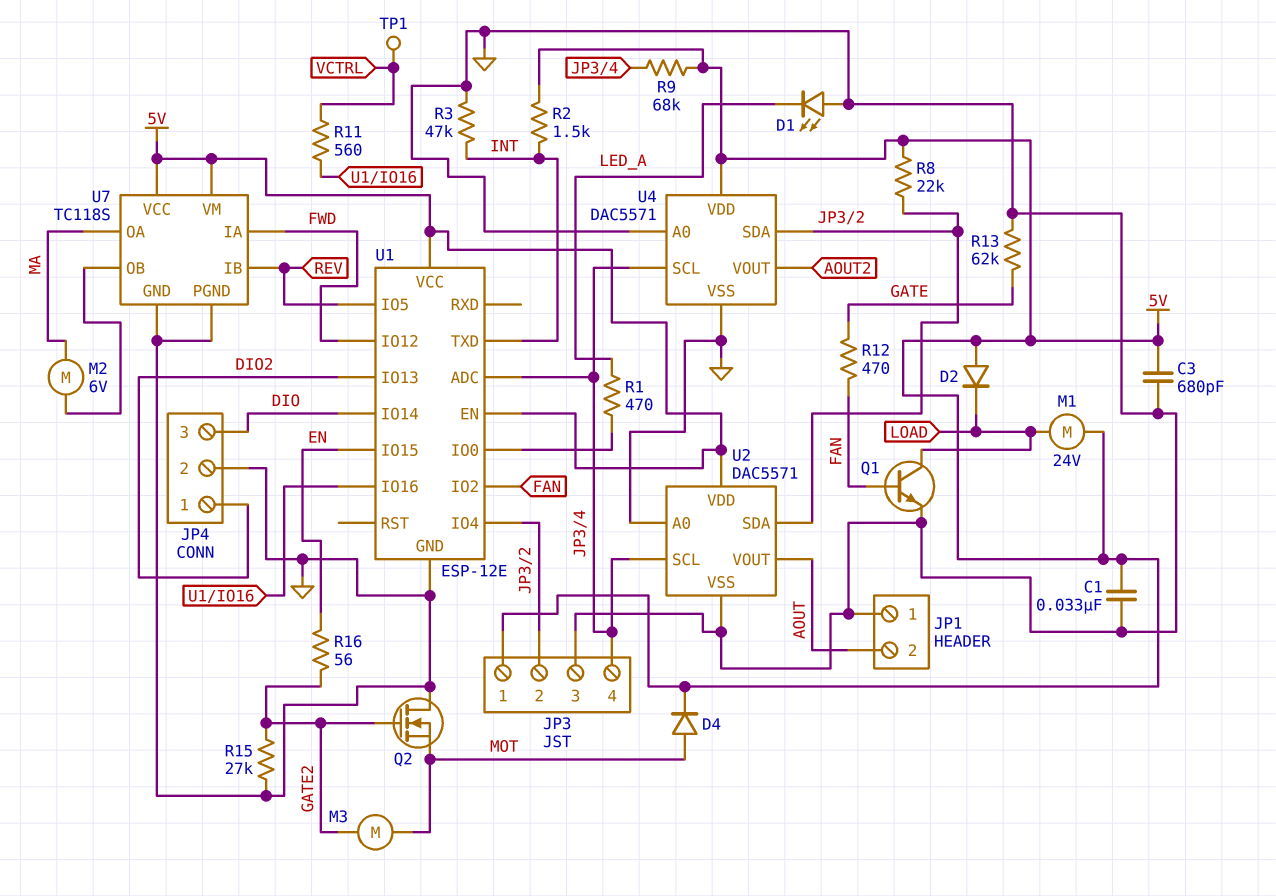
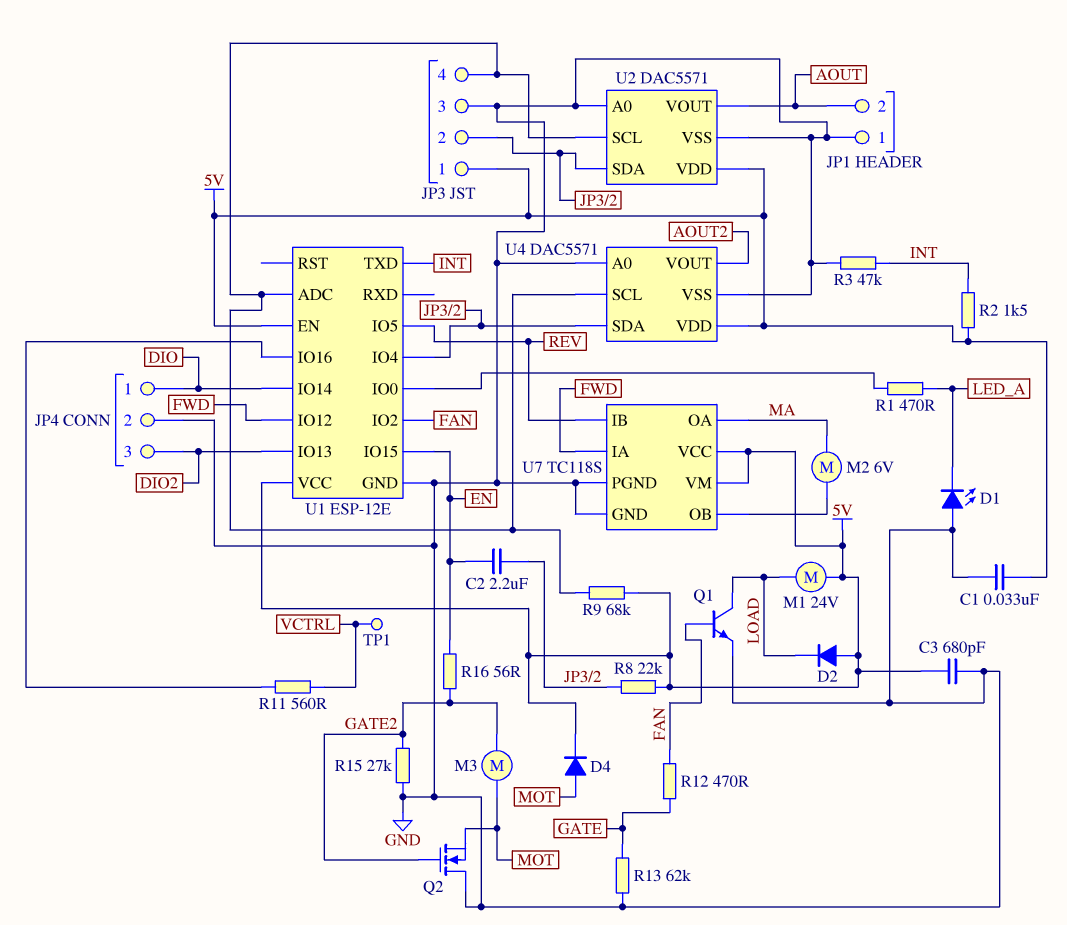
C2: none -> 2.2uF (EN, JP3/2)
JP4 pin 1: DIO2 -> DIO
JP4 pin 3: DIO -> DIO2

